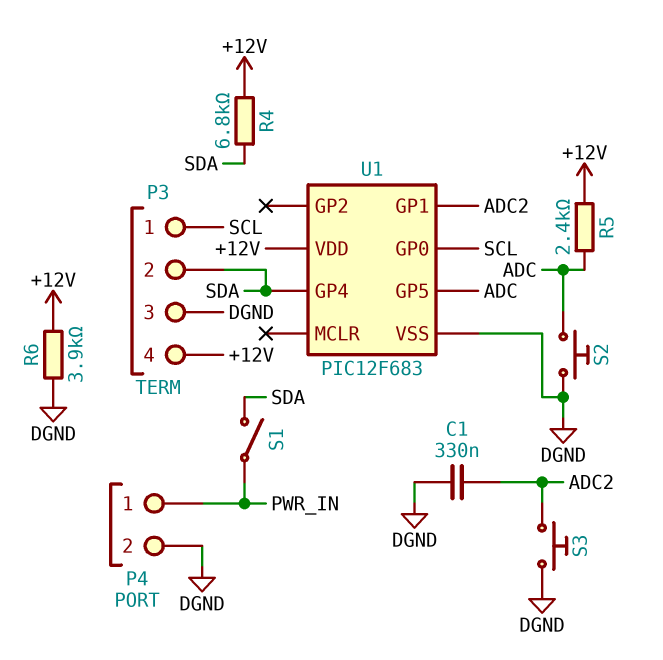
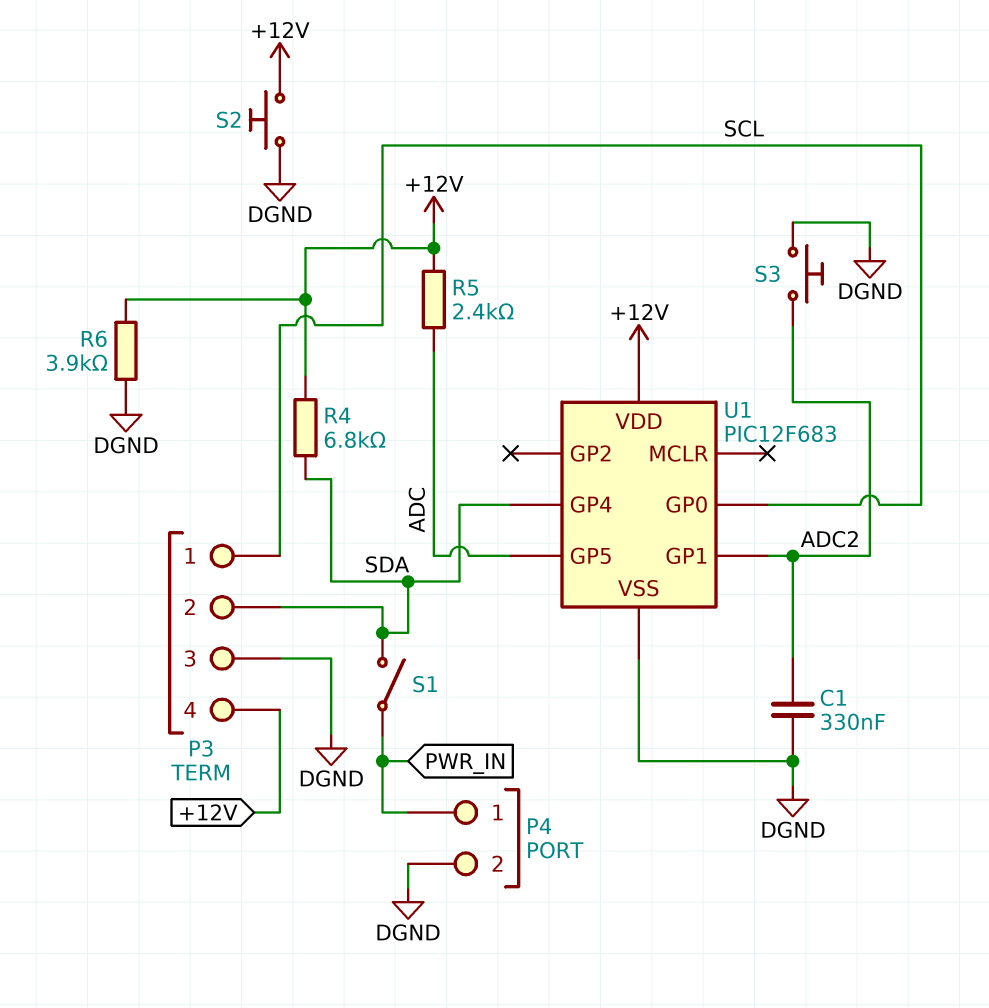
S2: button (ADC, DGND) -> button (+12V, DGND)

